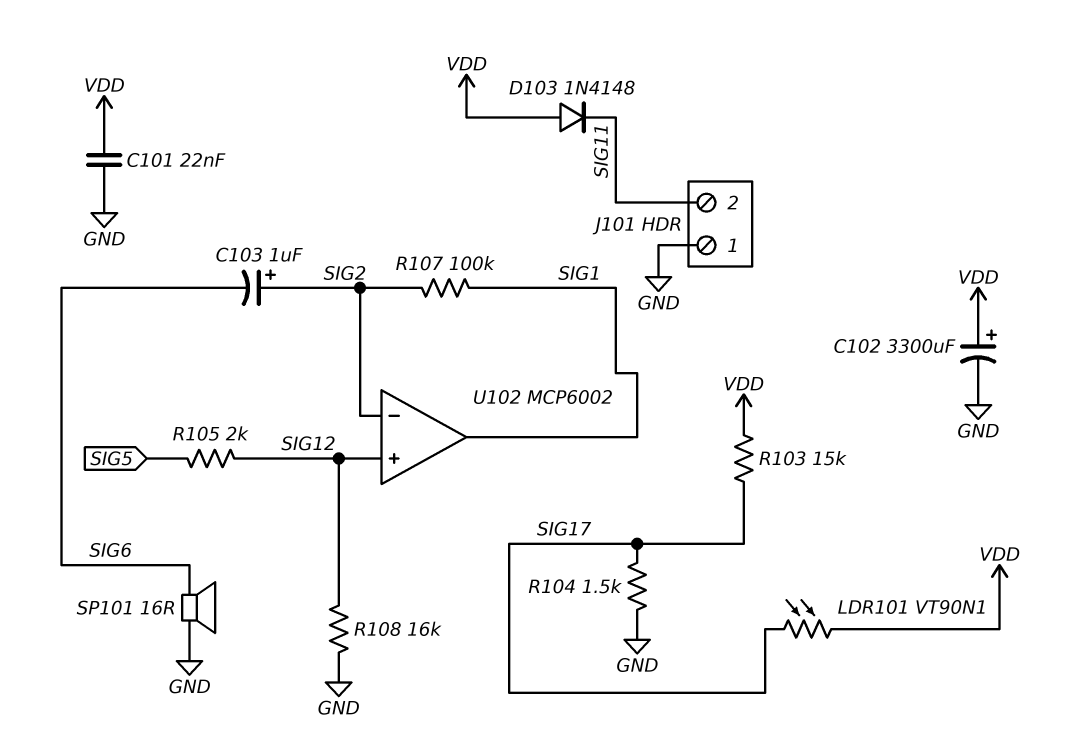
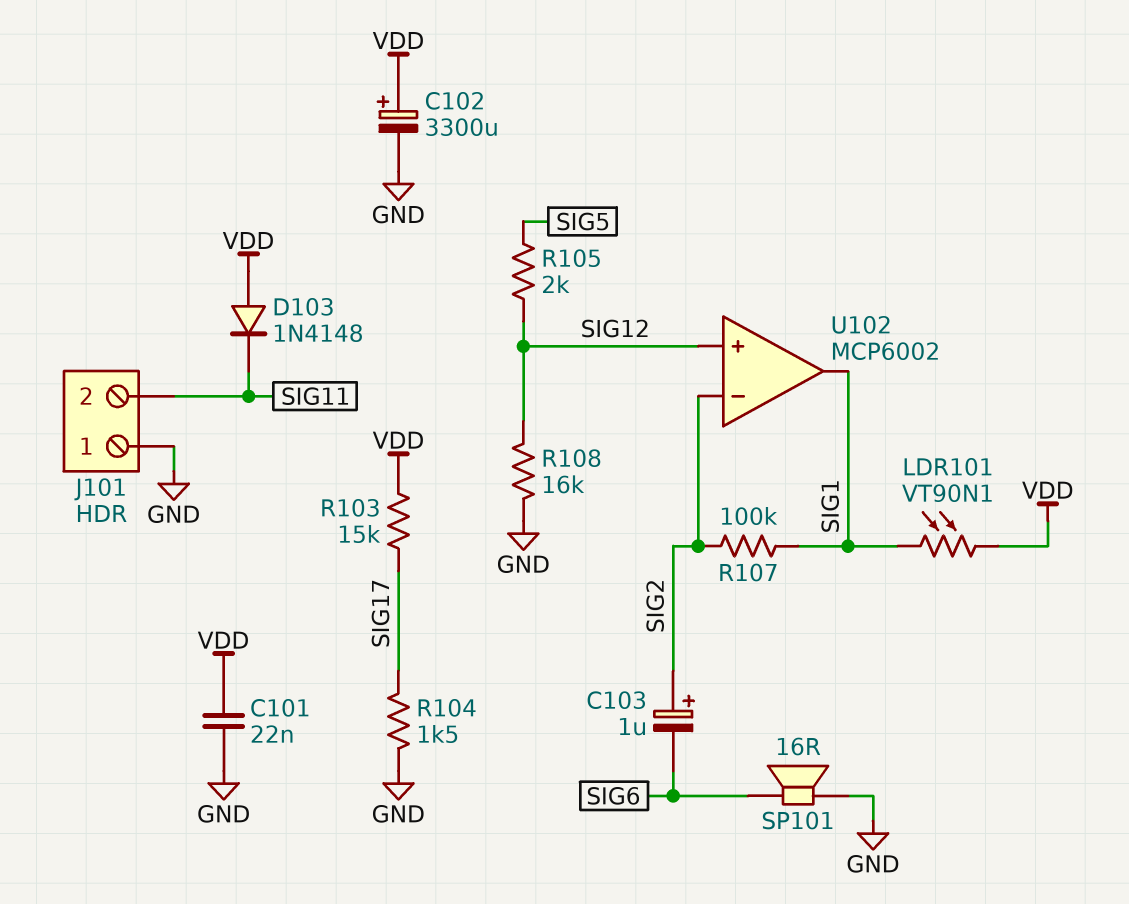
LDR101: VT90N1 (SIG17, VDD) -> VT90N1 (SIG1, VDD)

